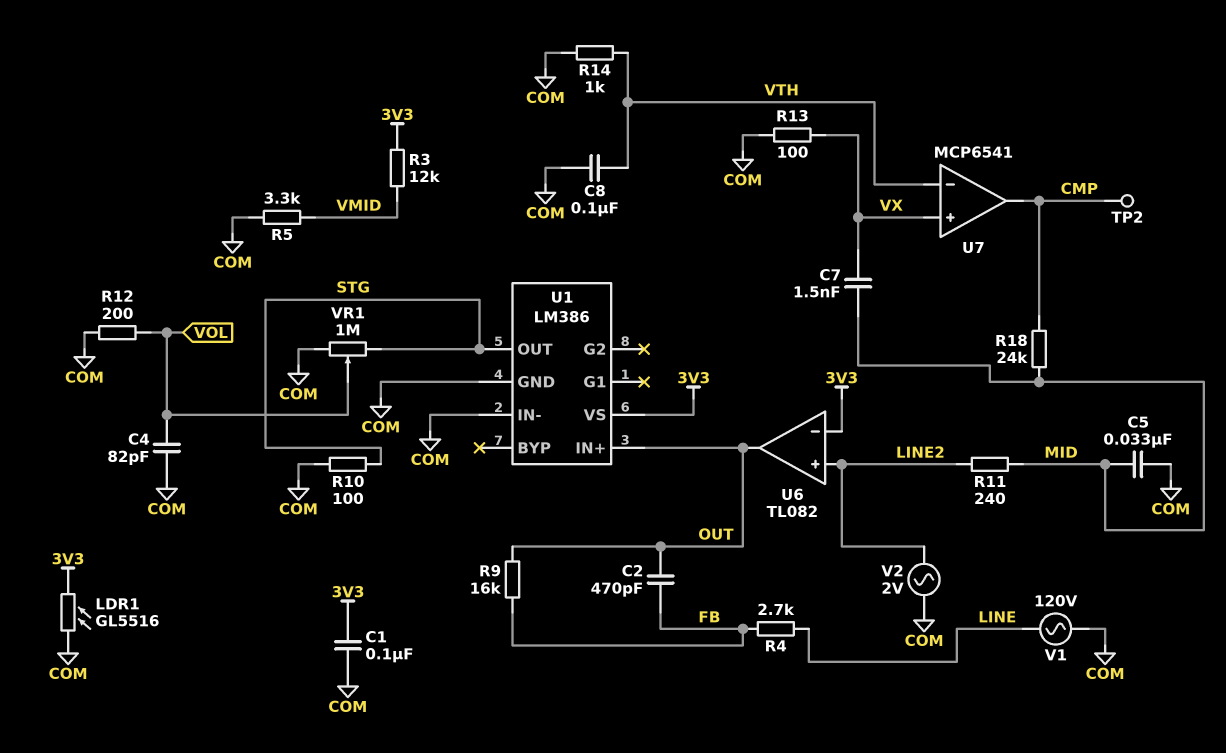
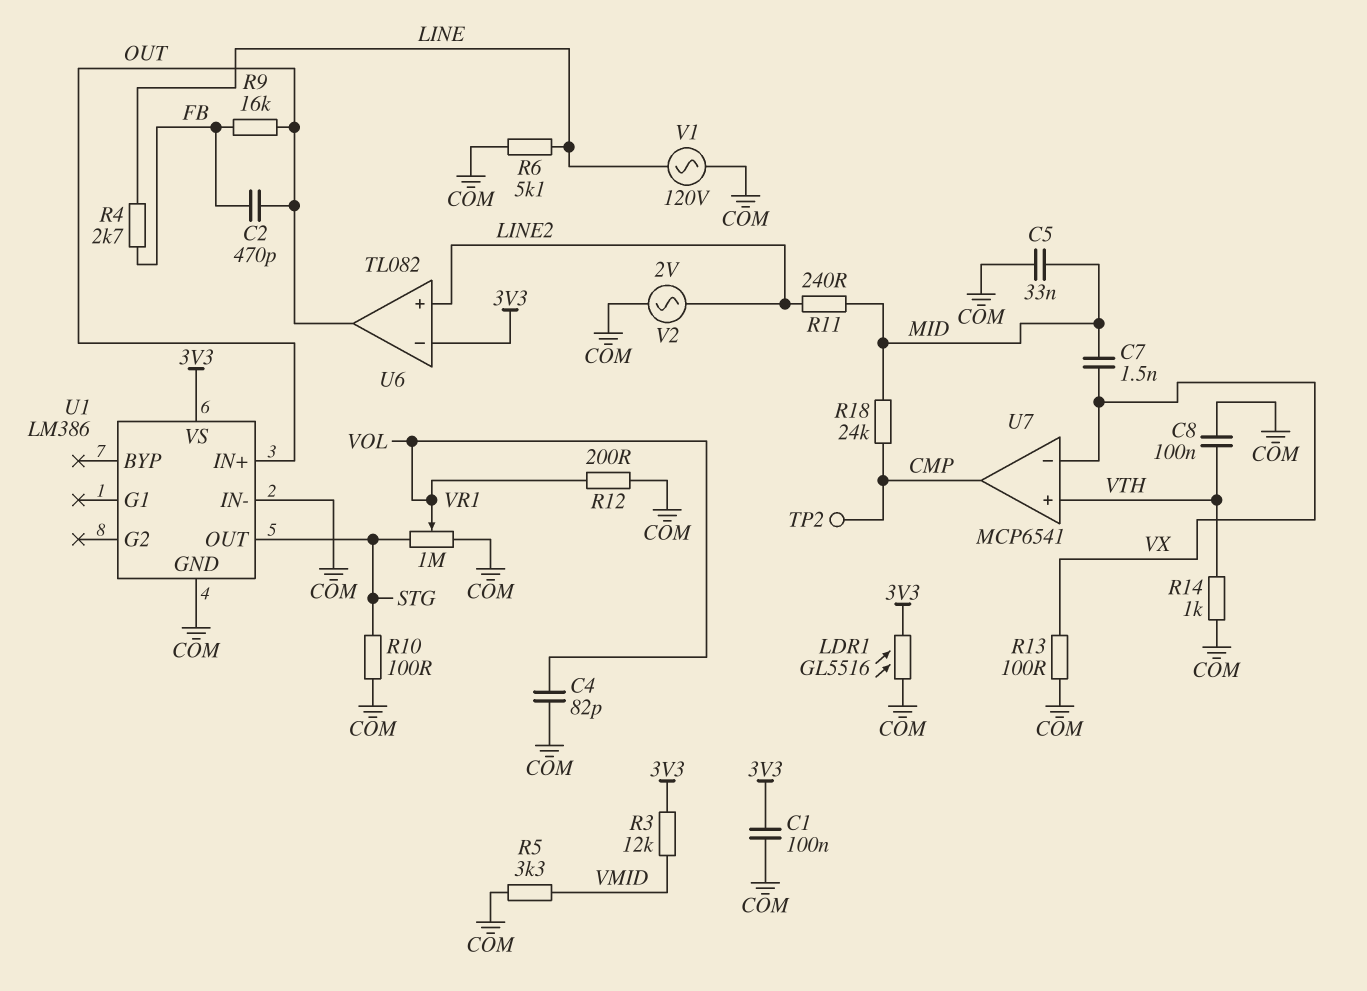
R6: none -> 5.1k (COM, LINE)
U7 pin in+: VX -> VTH
U7 pin in-: VTH -> VX

